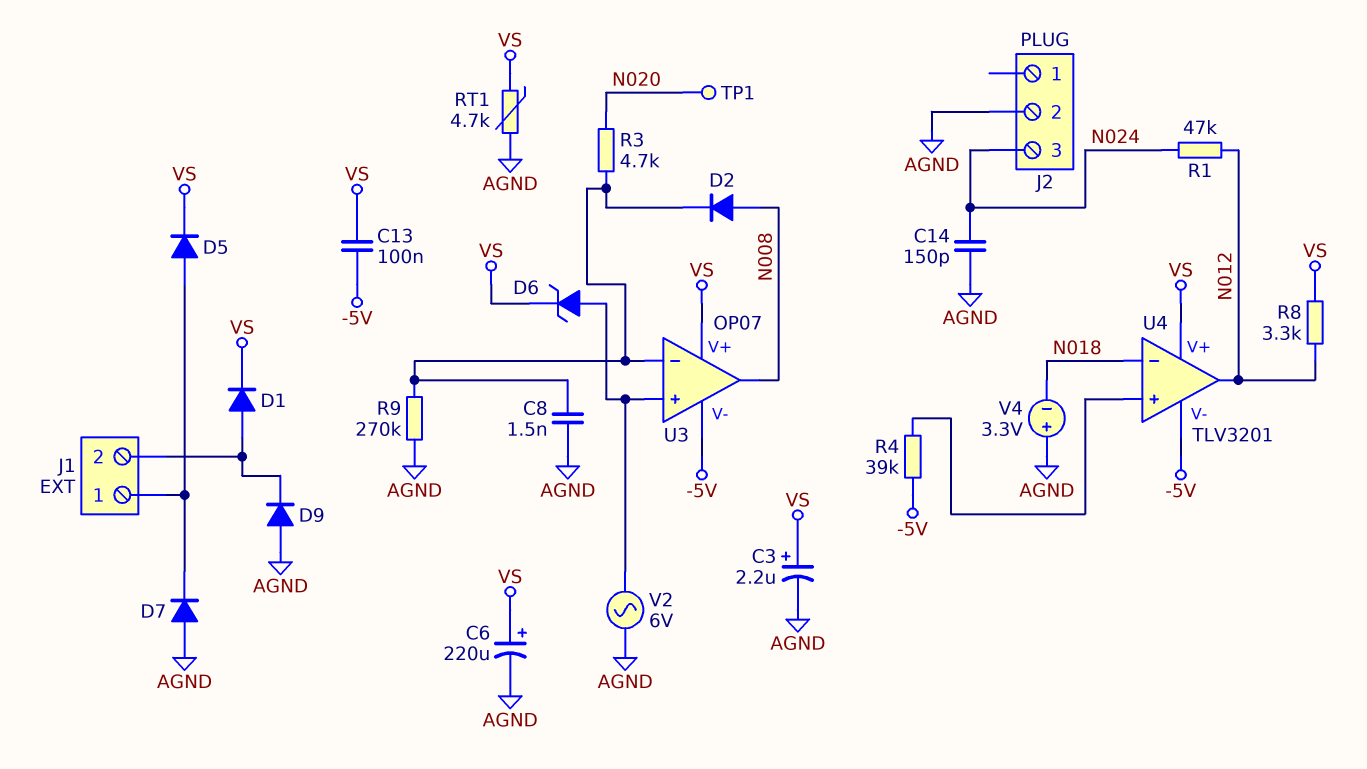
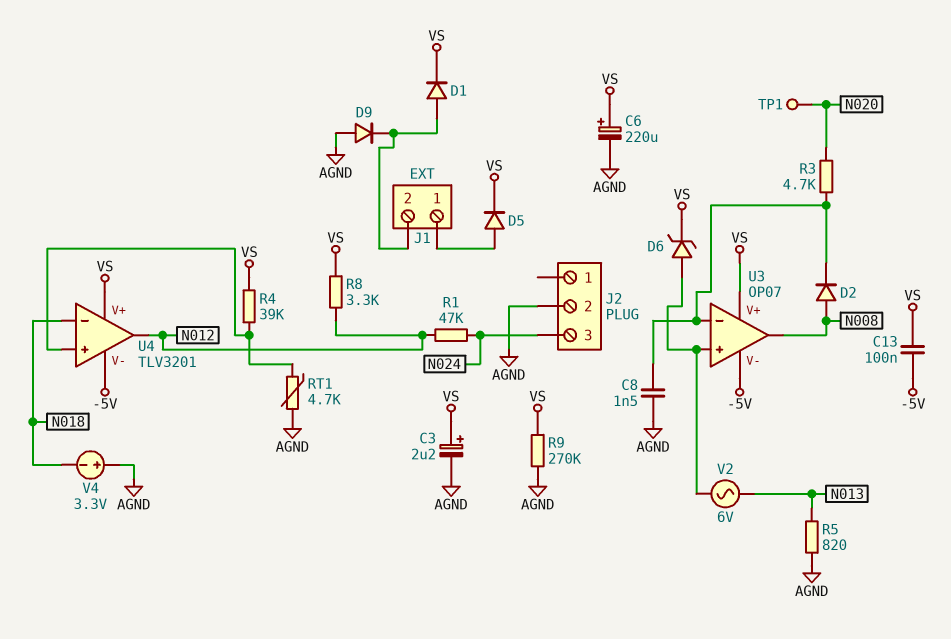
C14: 150pF (AGND, N024) -> none
D7: diode (A AGND, K J1/1) -> none
R4: 39k (-5V, U4/in+) -> 39k (U4/in+, VS)
R5: none -> 820 (AGND, N013)
R9: 270k (AGND, U3/in-) -> 270k (AGND, VS)
RT1: 4.7k (AGND, VS) -> 4.7k (AGND, U4/in+)
V2: AC 6V (AGND, U3/in+) -> AC 6V (N013, U3/in+)

